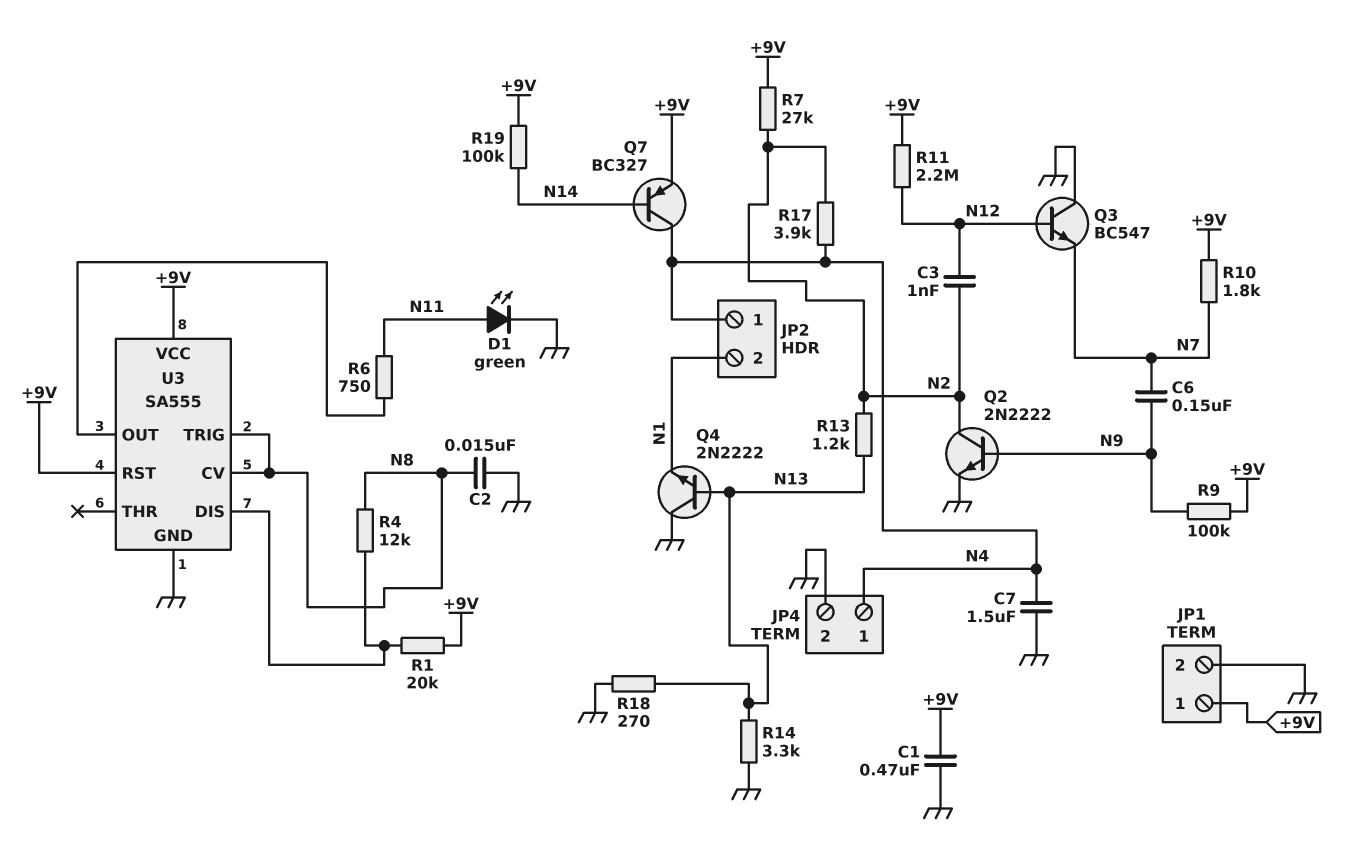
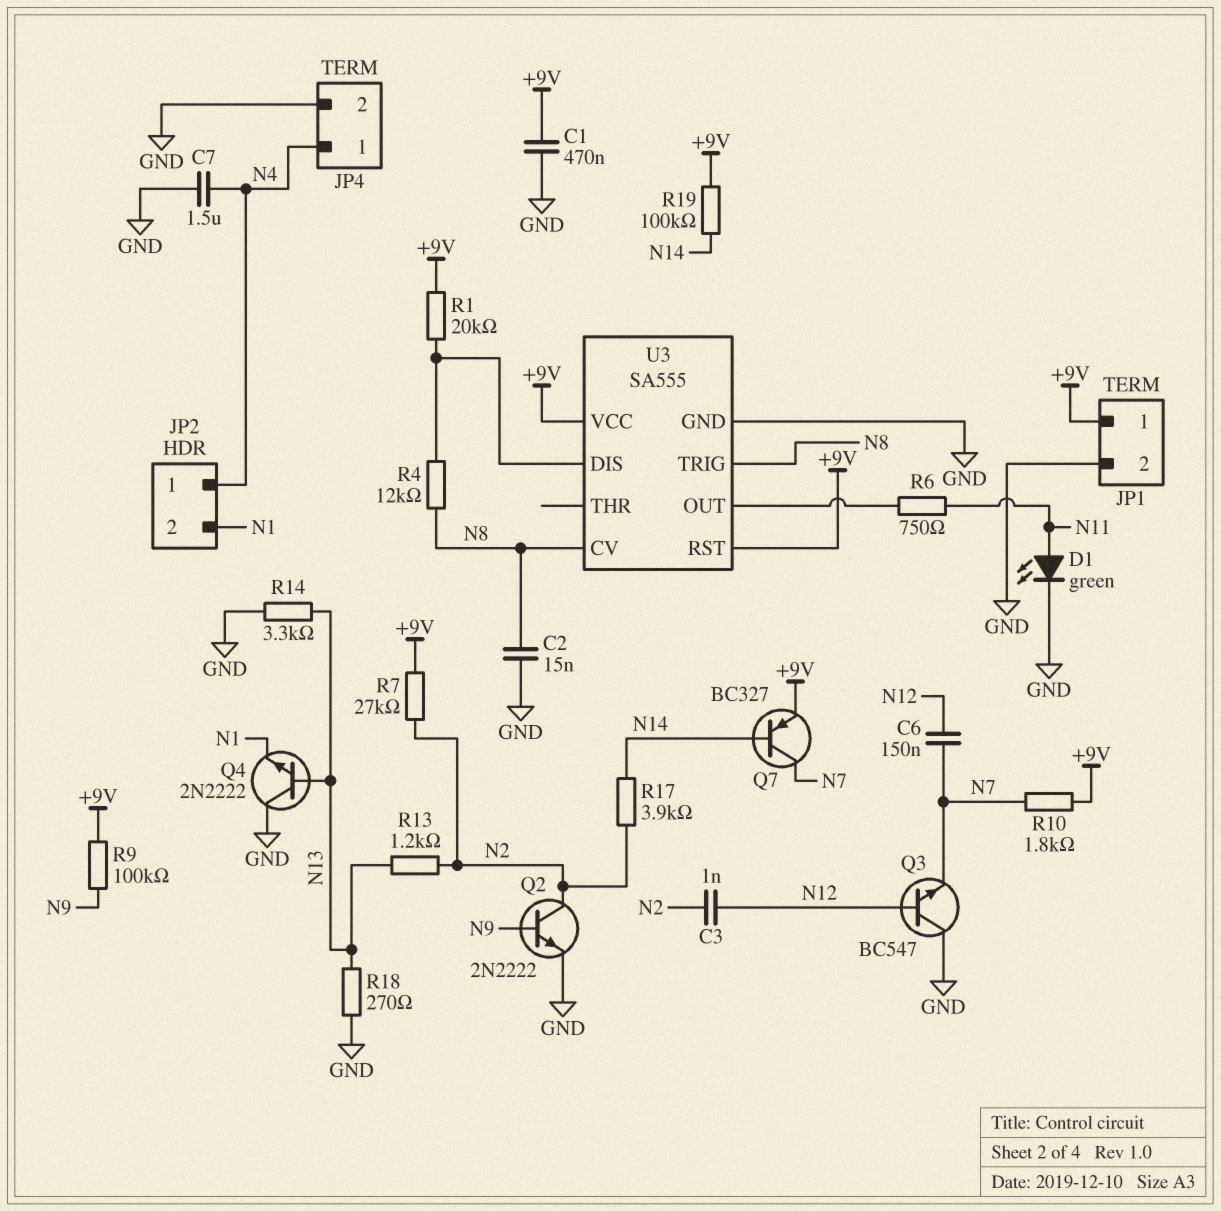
C6: 150nF (N7, N9) -> 150nF (N7, N12)
Q7: PNP BC327 (B N14, C N4, E +9V) -> PNP BC327 (B N14, C N7, E +9V)
R11: 2.2M (+9V, N12) -> none
R17: 3.9k (N2, N4) -> 3.9k (N2, N14)

